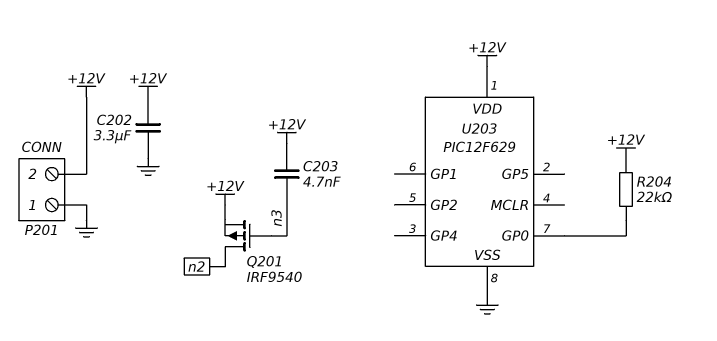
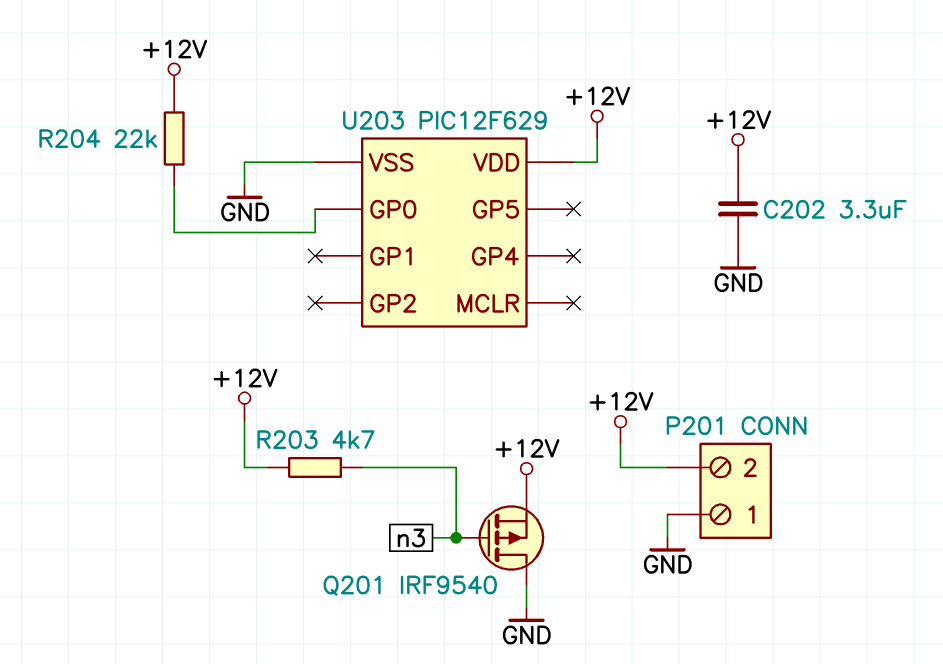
C203: 4.7nF (+12V, n3) -> none
Q201: PMOS IRF9540 (G n3, D n2, S +12V) -> PMOS IRF9540 (G n3, D GND, S +12V)
R203: none -> 4.7k (+12V, n3)

